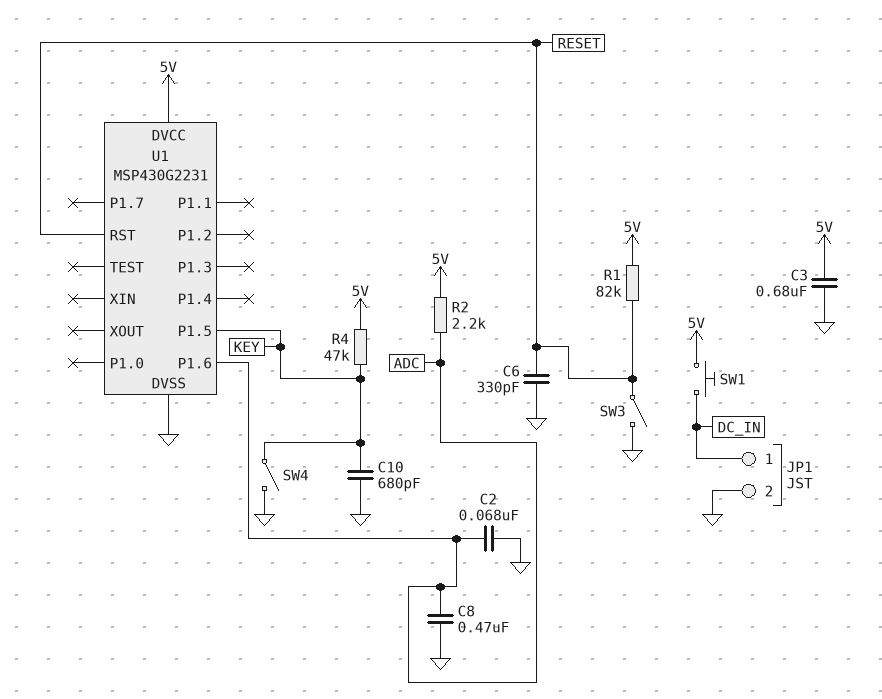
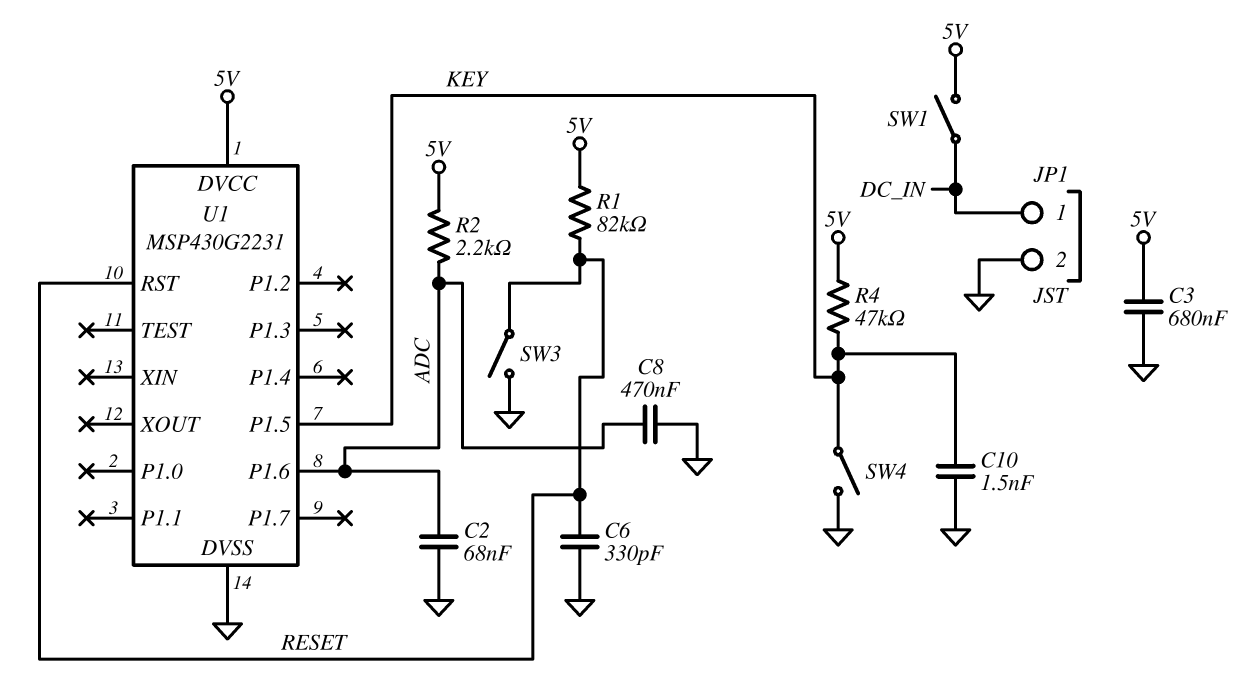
C10: 680pF (GND, KEY) -> 1.5nF (GND, KEY)
SW1: button (5V, DC_IN) -> switch (5V, DC_IN)

